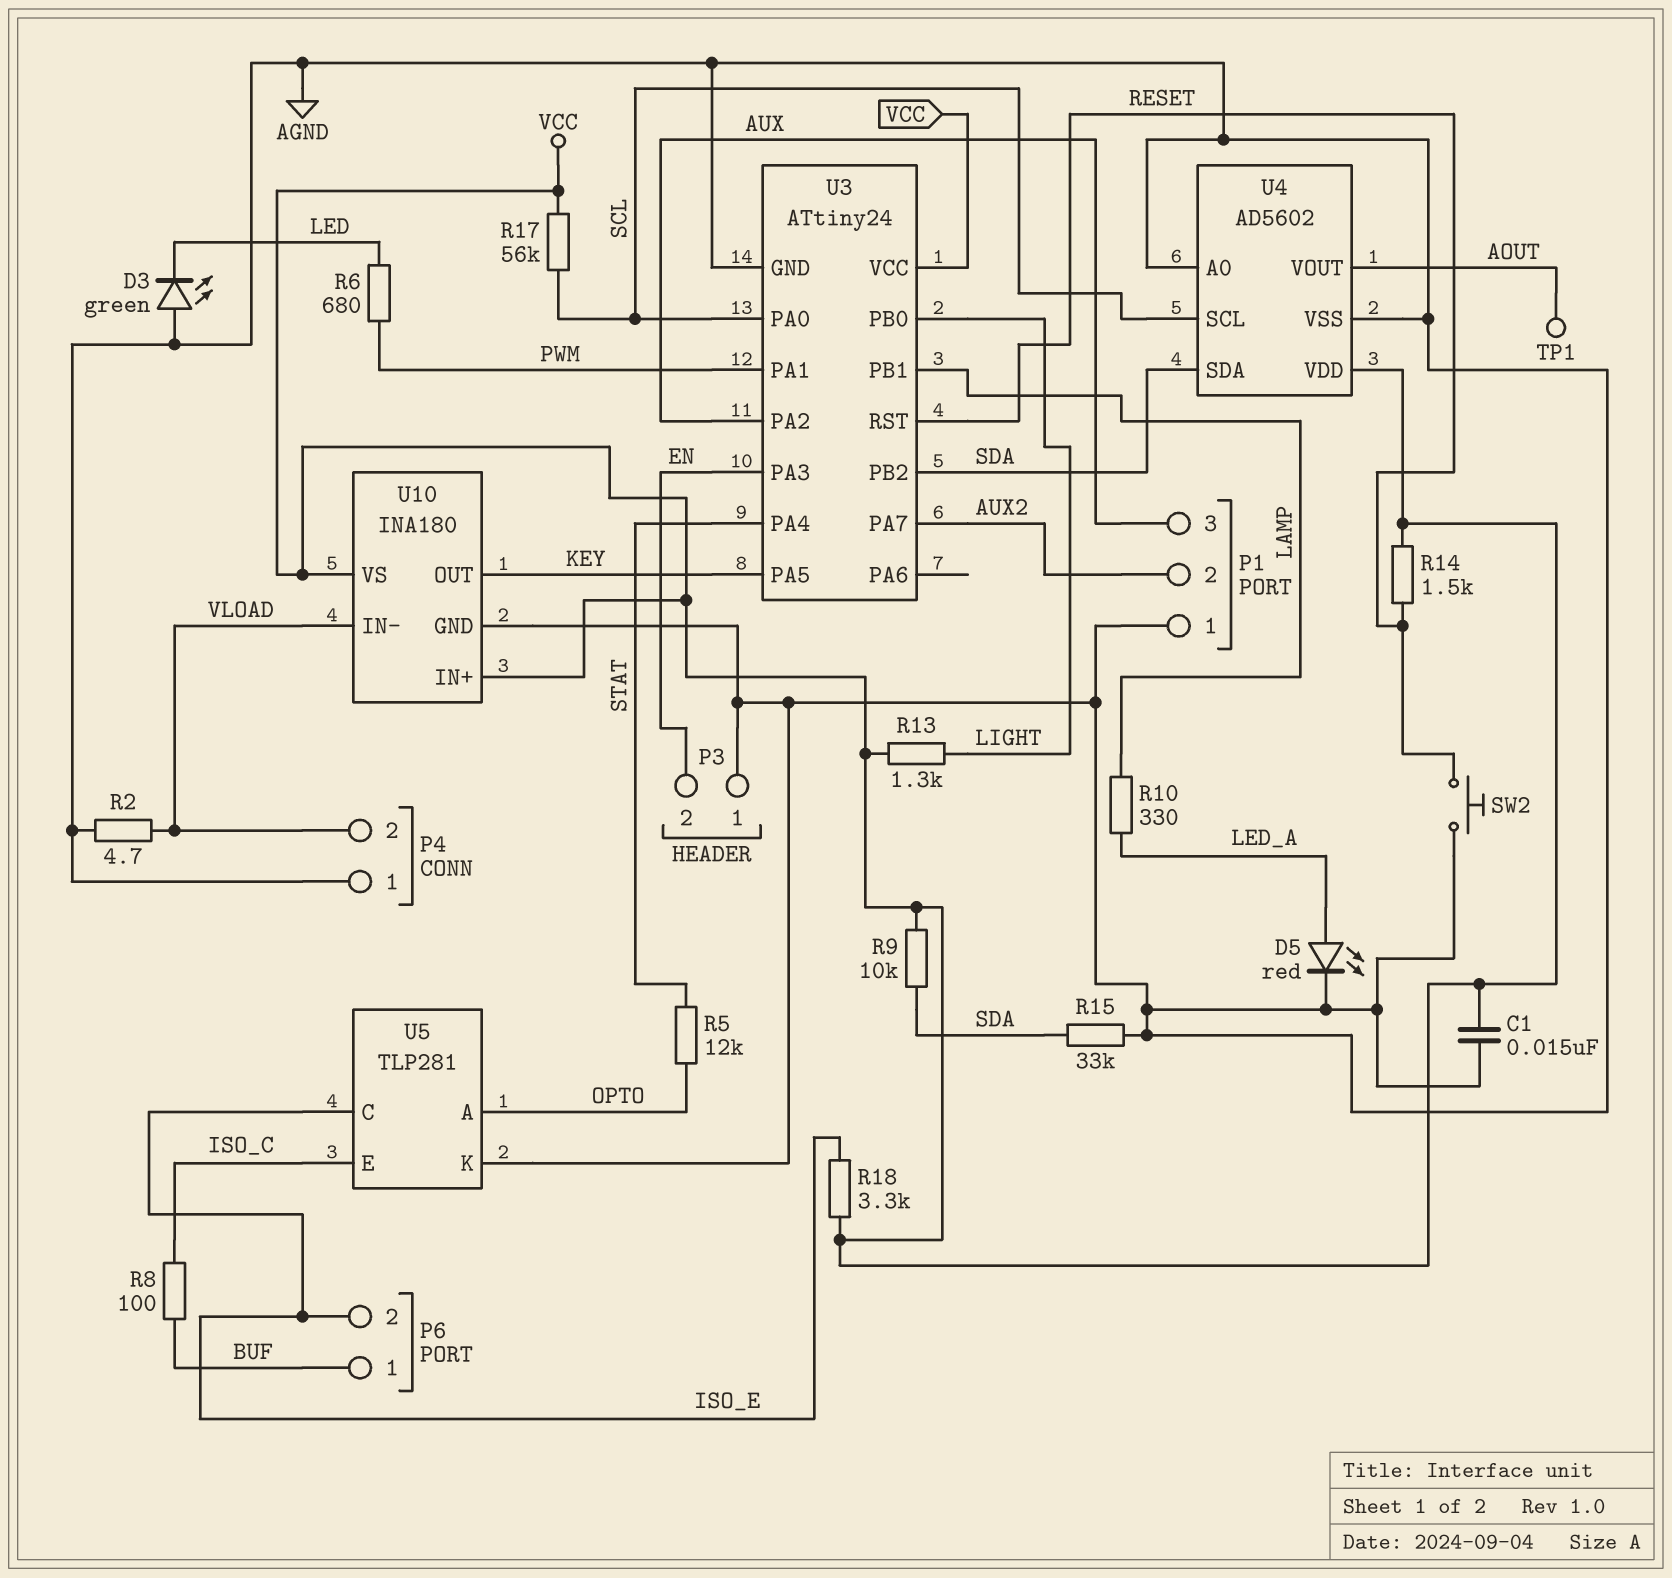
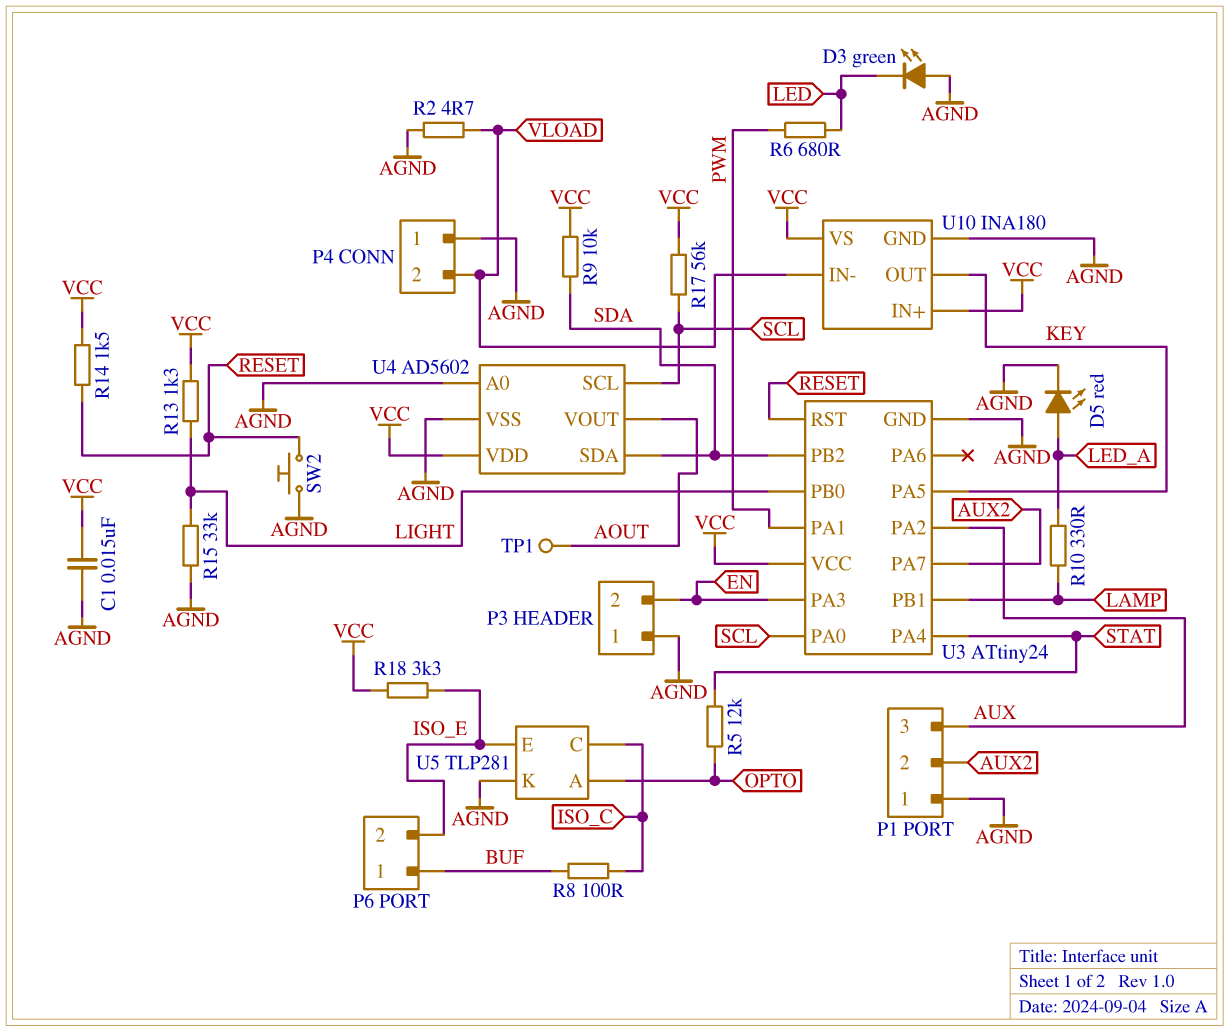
R15: 33k (AGND, SDA) -> 33k (AGND, LIGHT)
U5 pin C: ISO_E -> ISO_C
U5 pin E: ISO_C -> ISO_E

